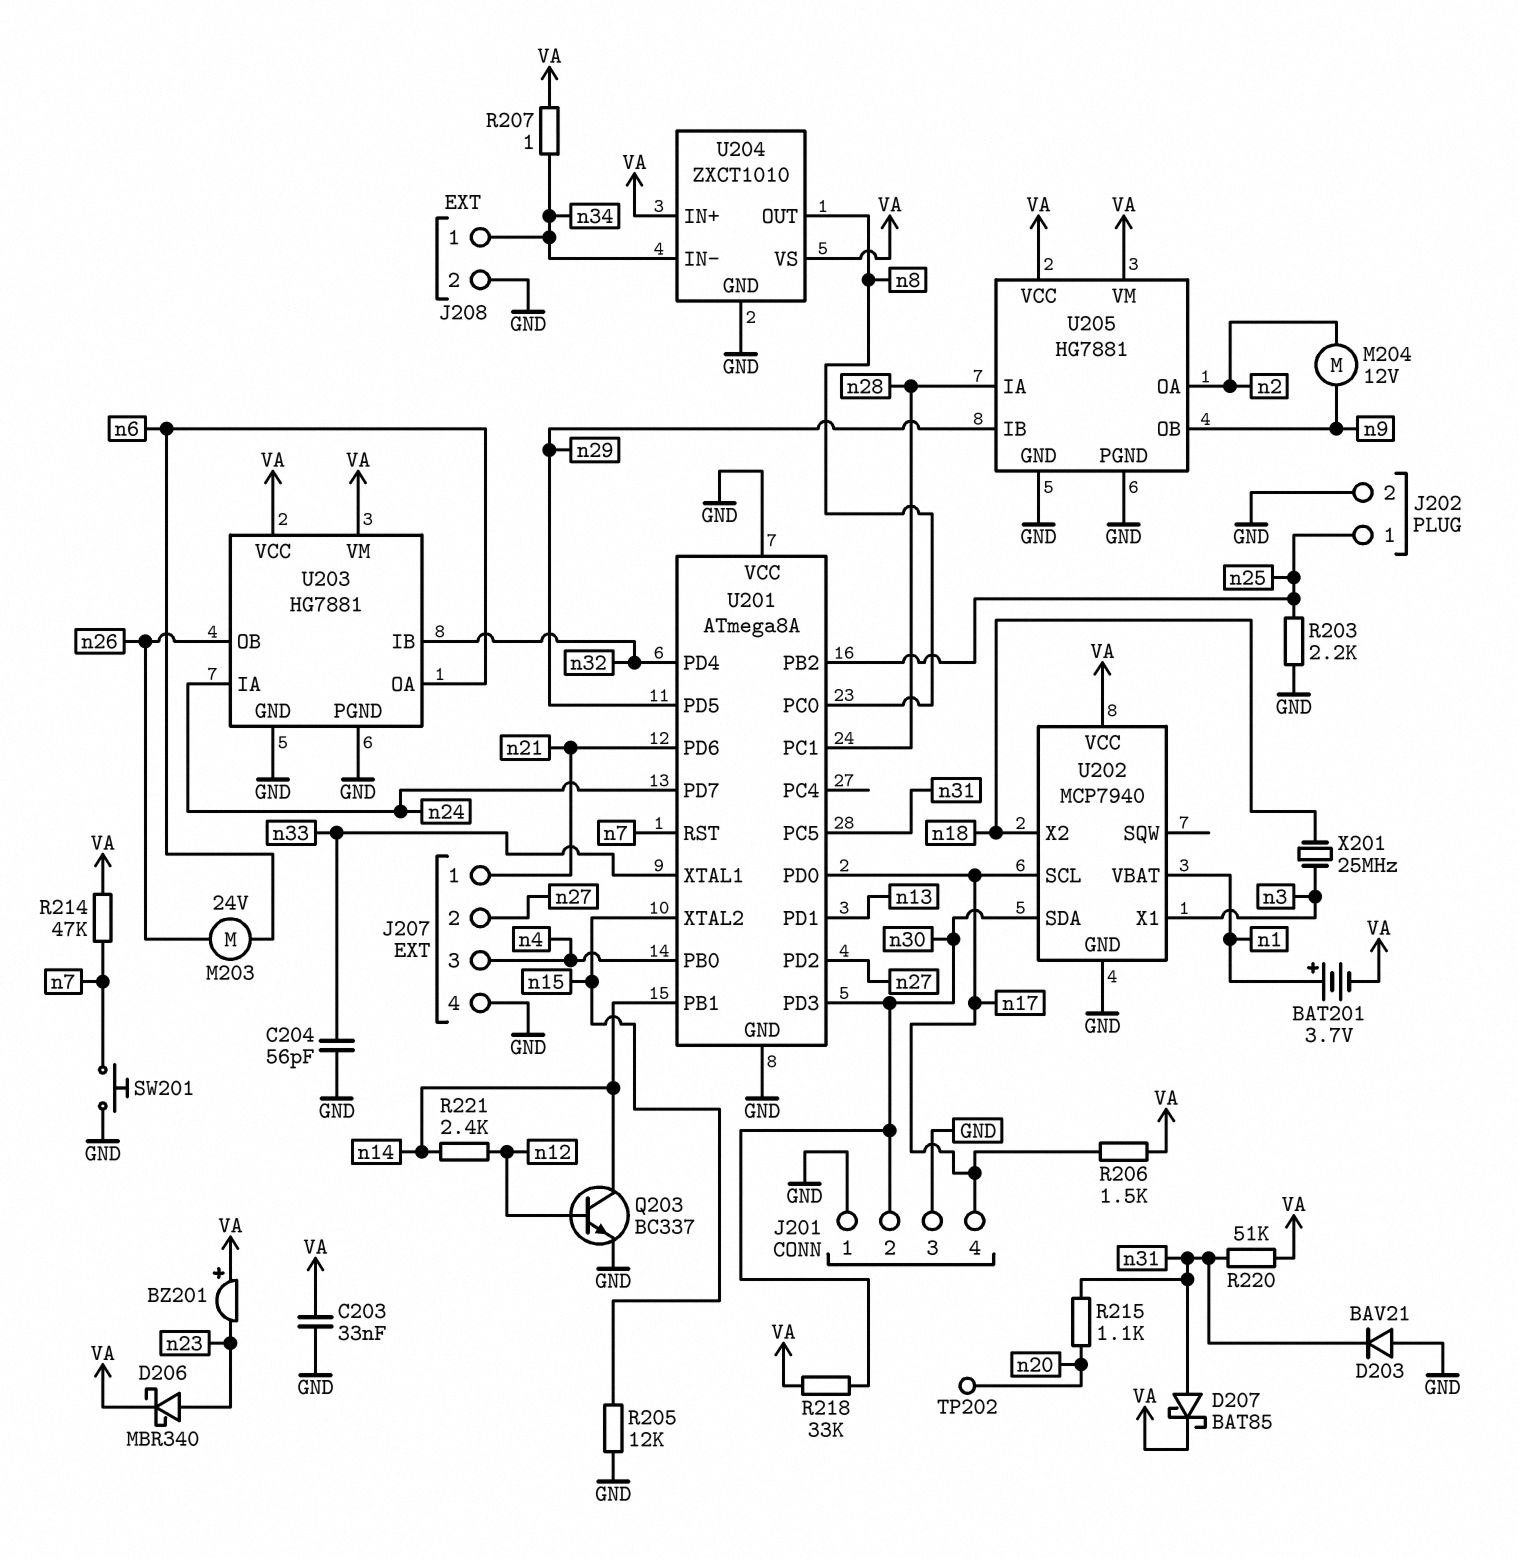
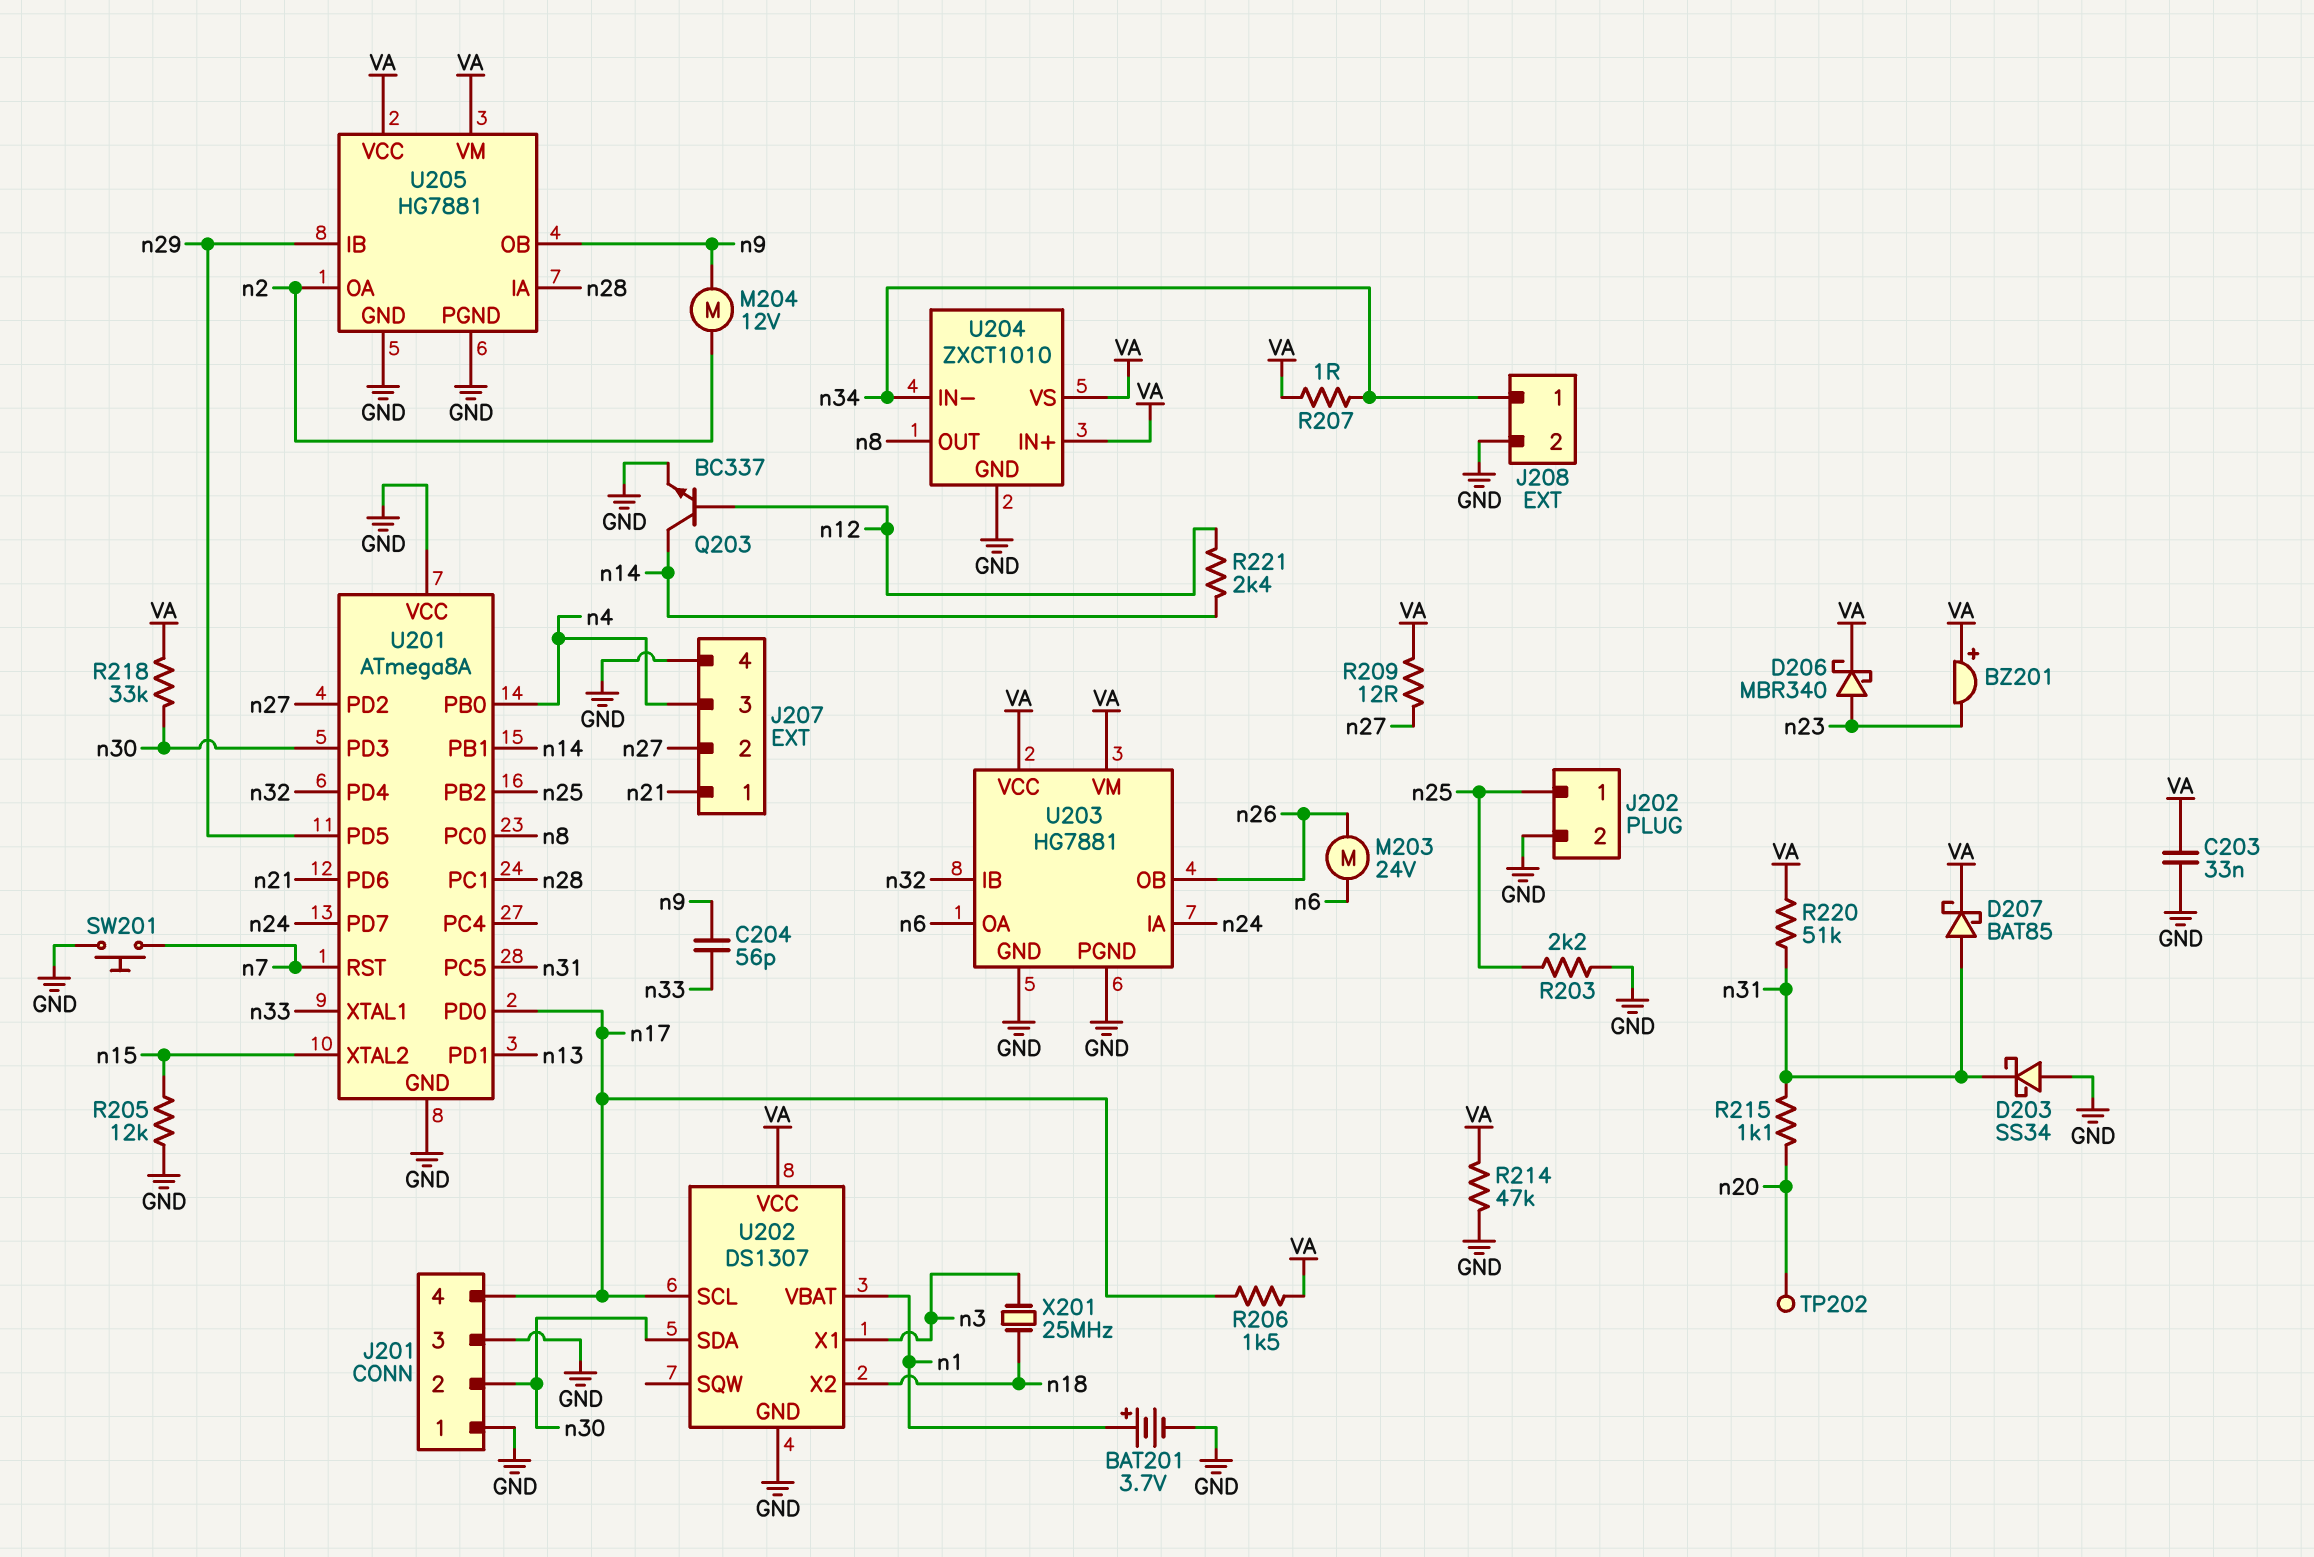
BAT201: 3.7V (plus n1, minus VA) -> 3.7V (plus n1, minus GND)
C204: 56pF (GND, n33) -> 56pF (n9, n33)
D203: diode BAV21 (A GND, K n31) -> schottky SS34 (A GND, K n31)
R209: none -> 12 (VA, n27)
R214: 47k (VA, n7) -> 47k (GND, VA)
U202: MCP7940 -> DS1307

